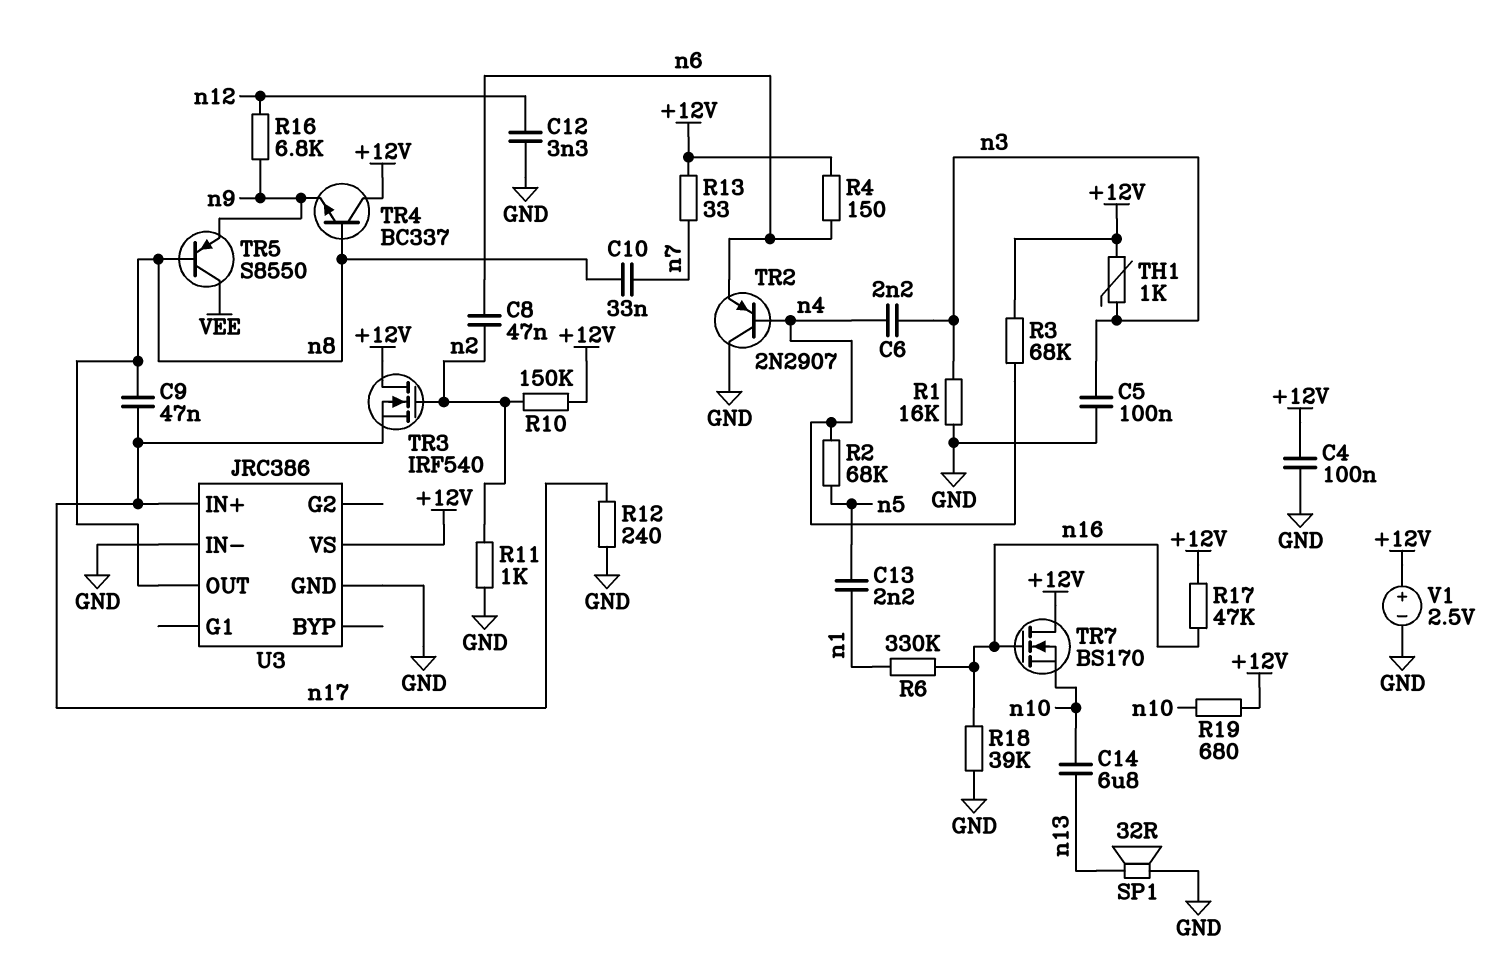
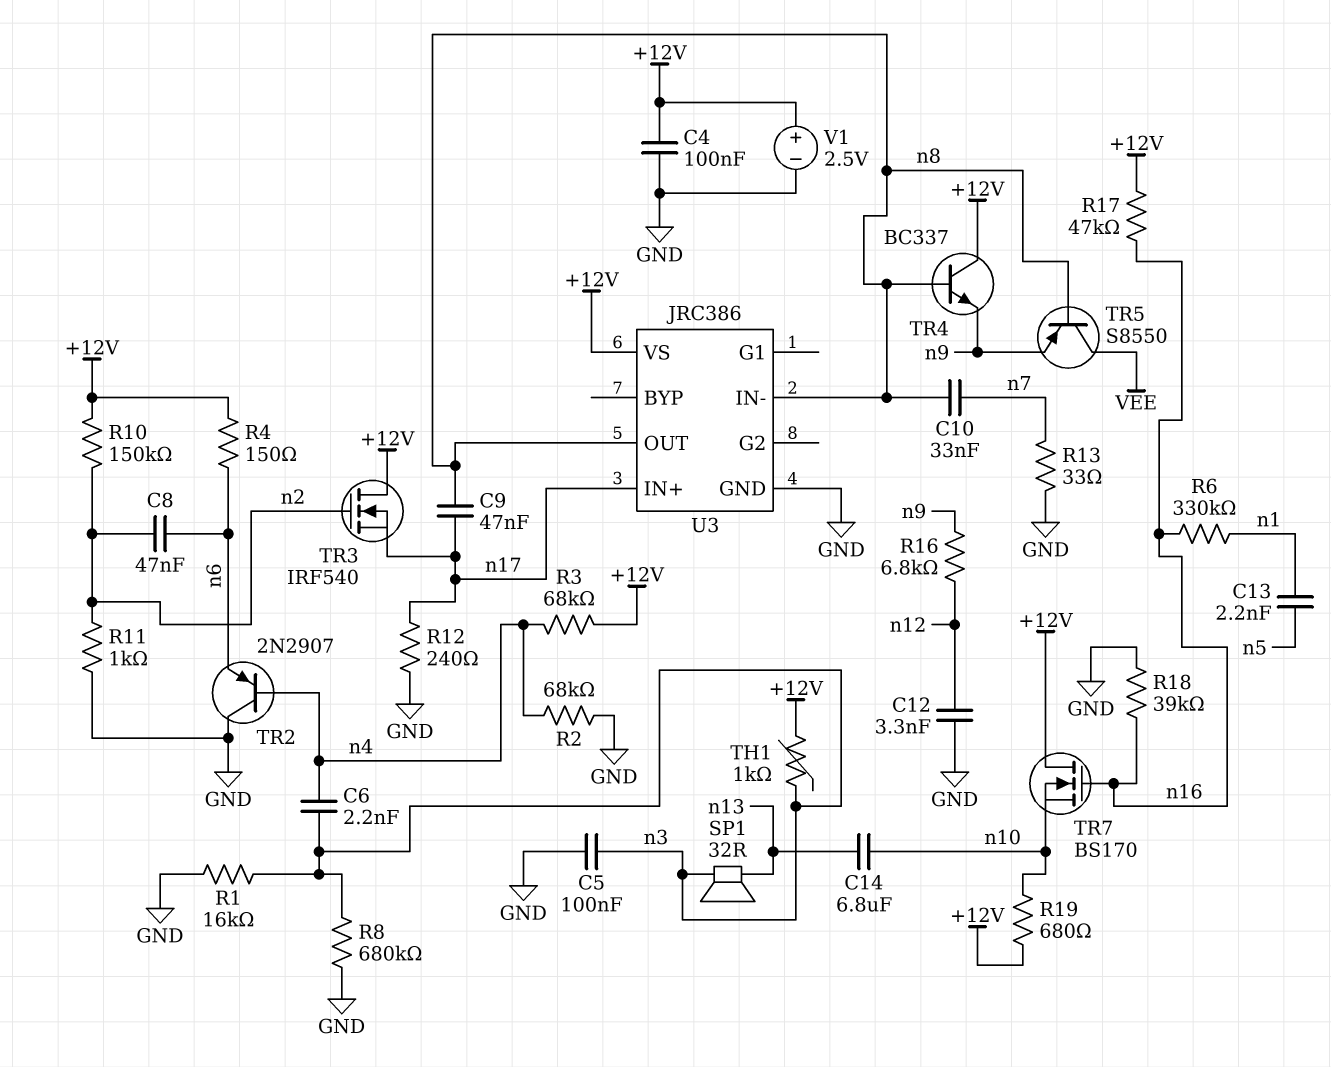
R2: 68k (n4, n5) -> 68k (GND, n4)
R8: none -> 680k (GND, n3)
R13: 33 (+12V, n7) -> 33 (GND, n7)
SP1: speaker 32R (GND, n13) -> speaker 32R (n3, n13)
U3 pin IN-: GND -> n8

